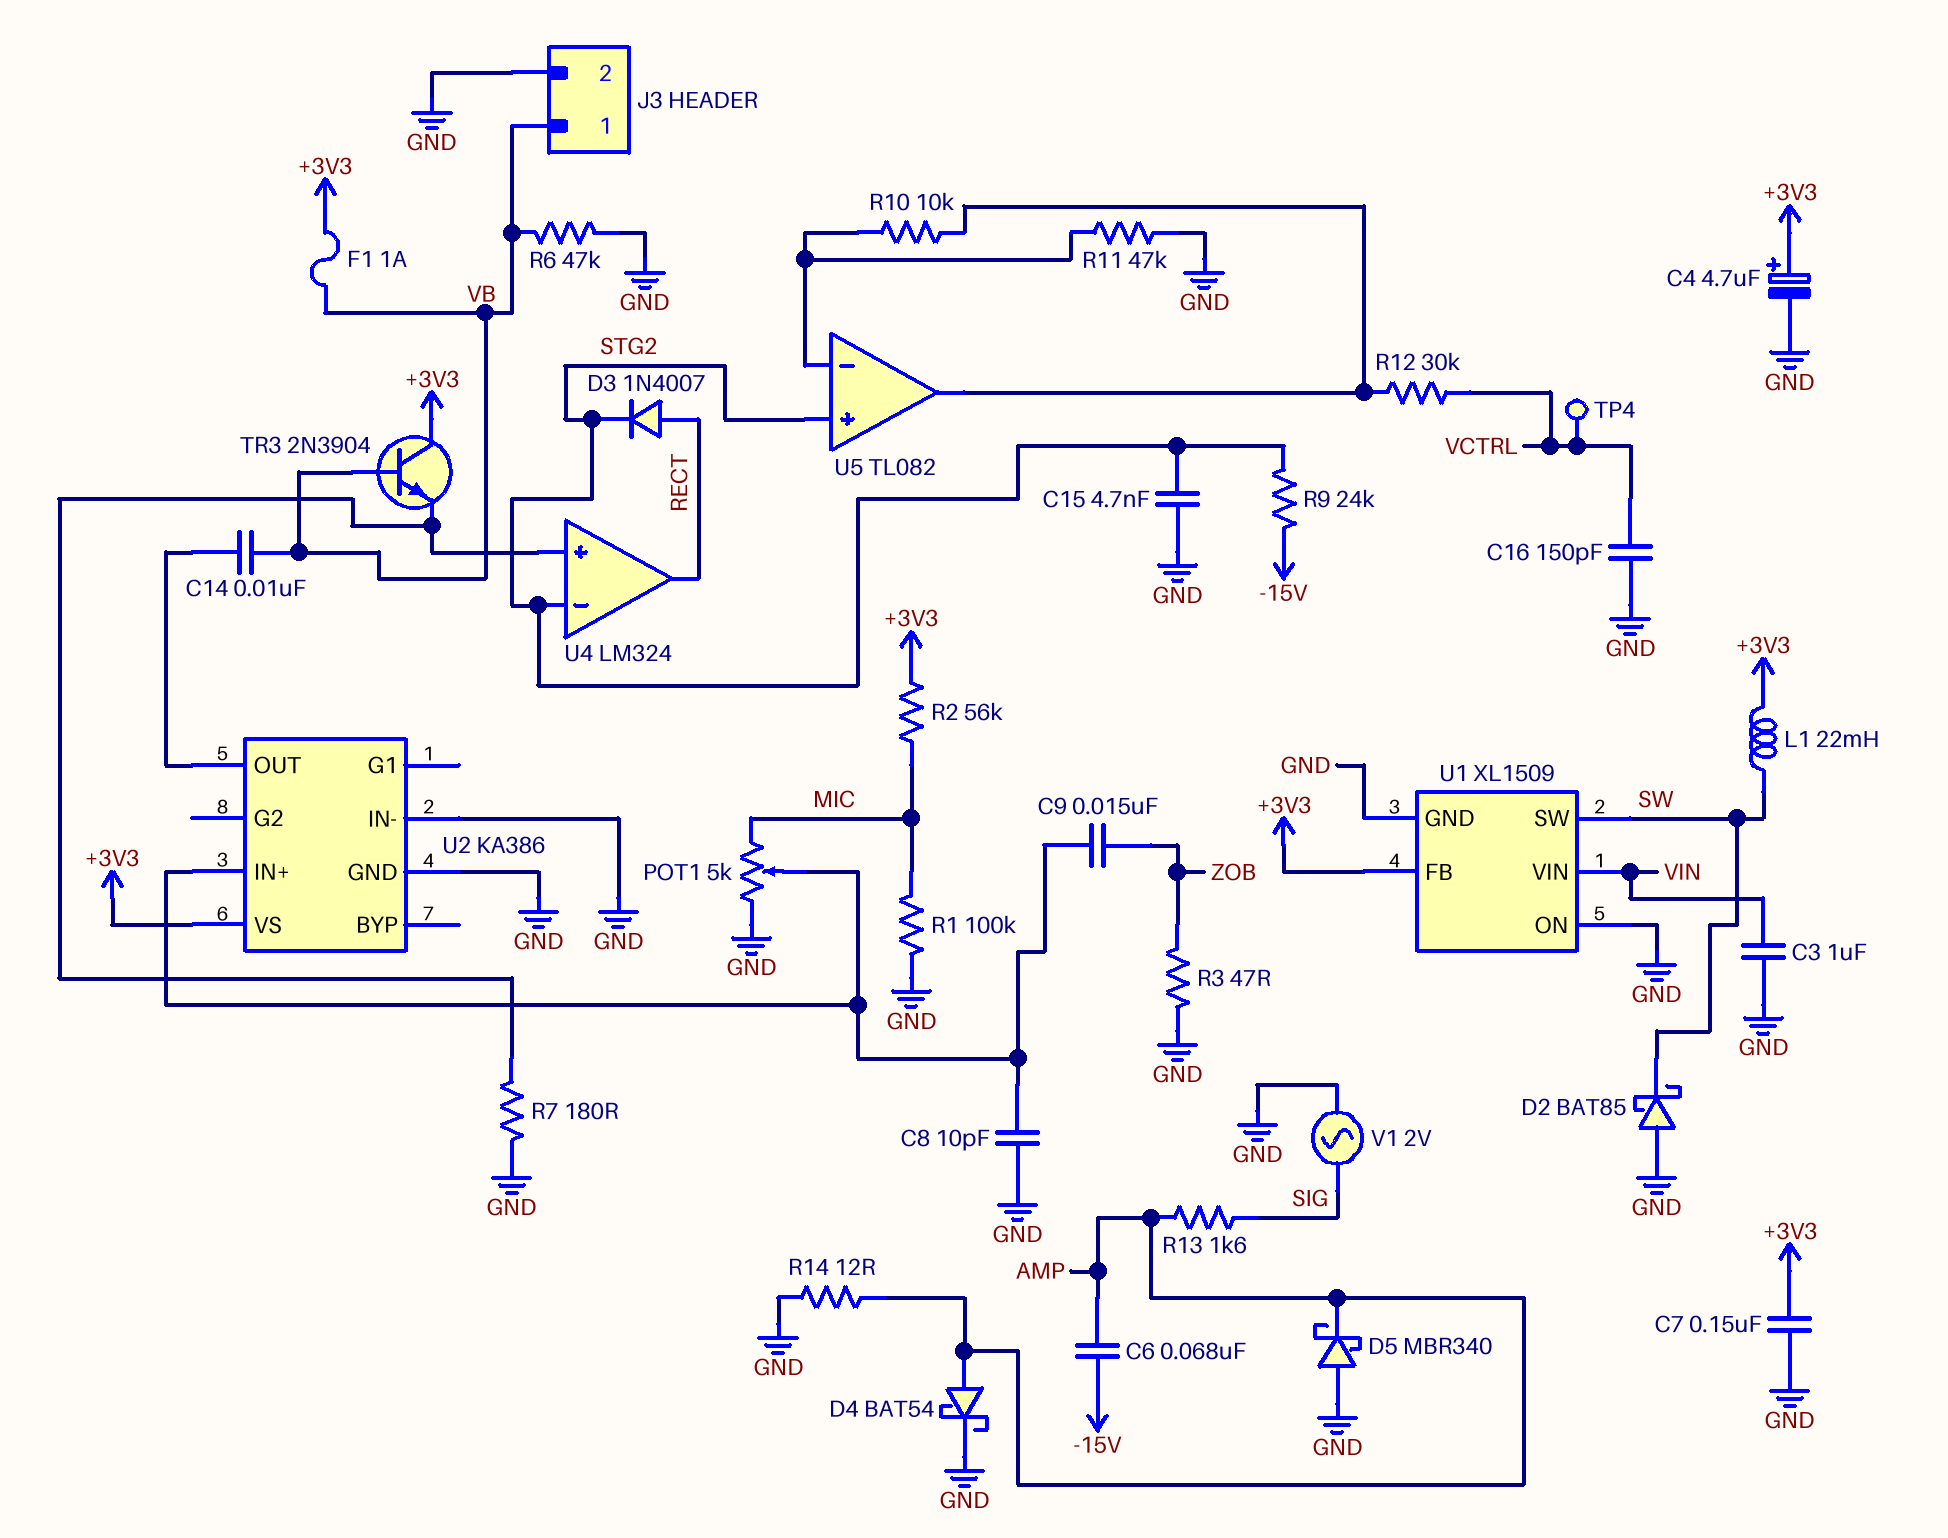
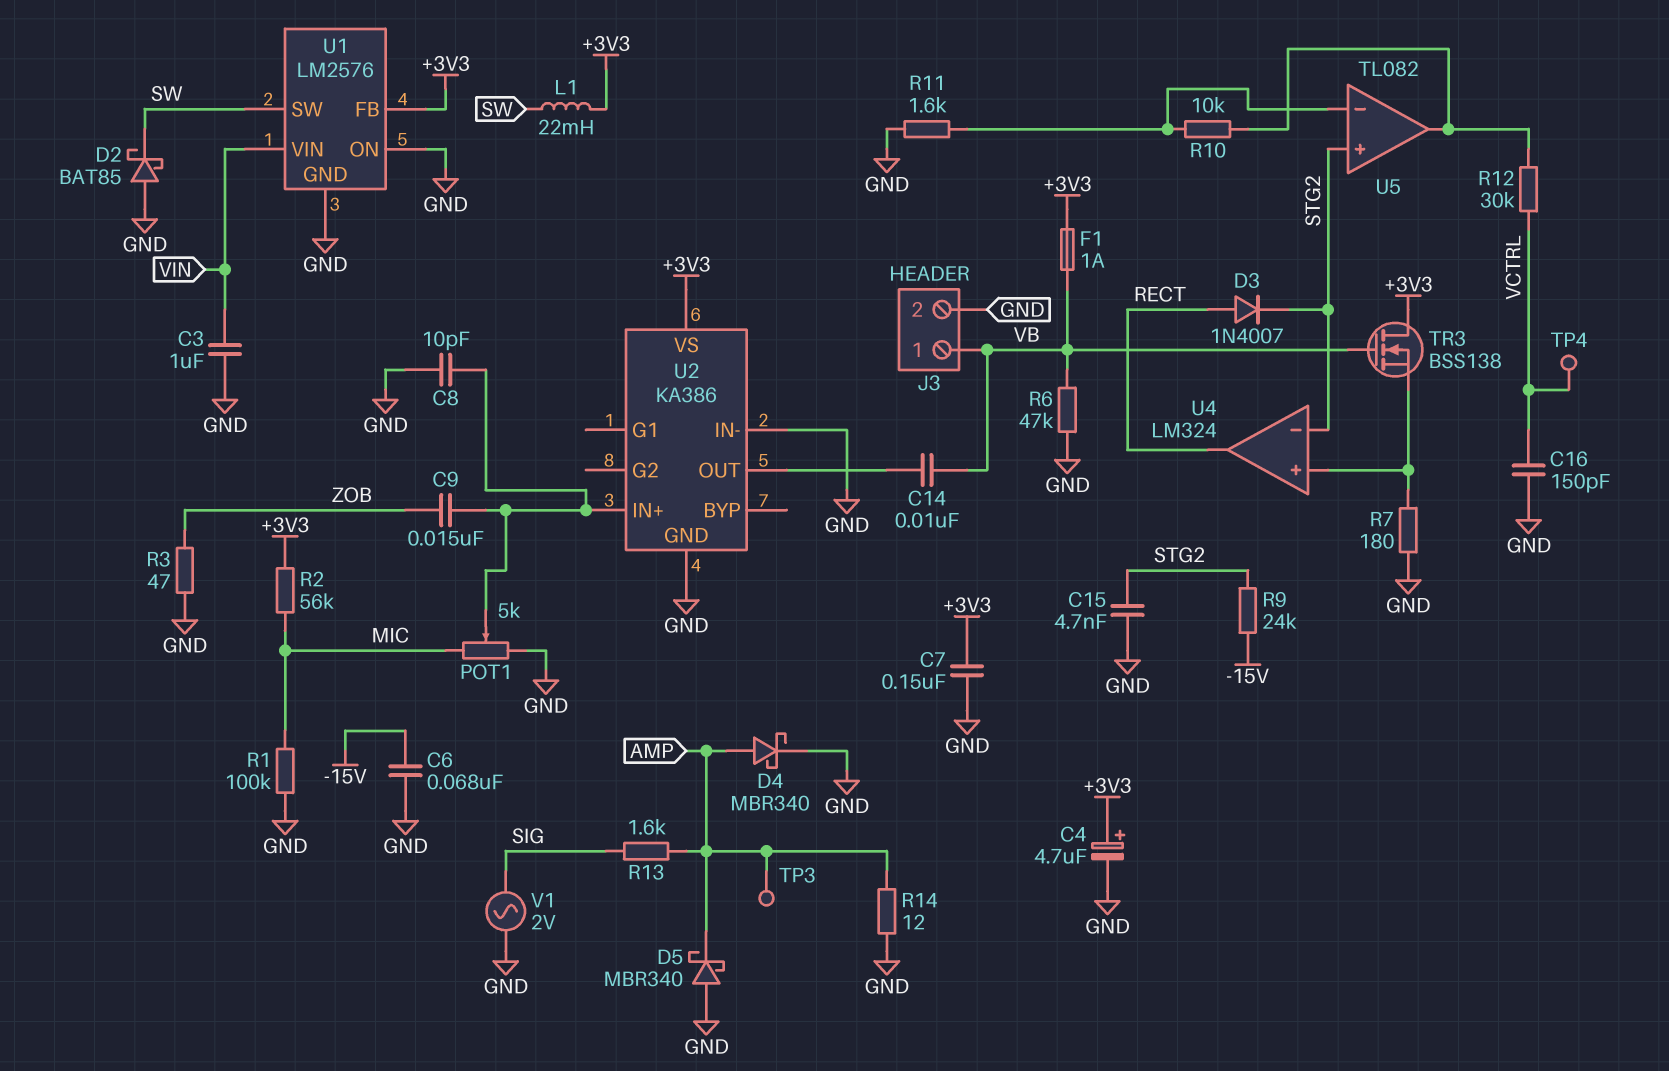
C6: 68nF (-15V, AMP) -> 68nF (-15V, GND)
D4: schottky BAT54 (A AMP, K GND) -> schottky MBR340 (A AMP, K GND)
R11: 47k (GND, U5/in-) -> 1.6k (GND, U5/in-)
TP3: none -> test point (AMP)
TR3: NPN 2N3904 (B VB, C +3V3, E U4/in+) -> NMOS BSS138 (G VB, D +3V3, S U4/in+)
U1: XL1509 -> LM2576

